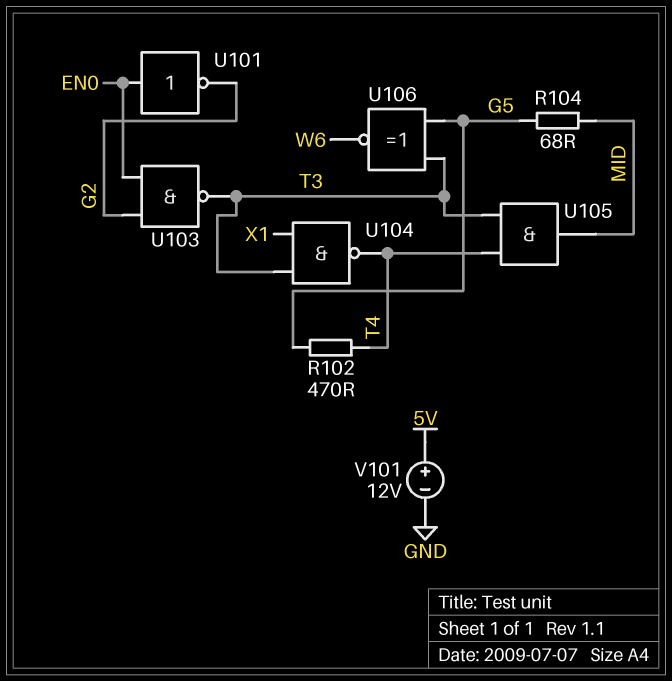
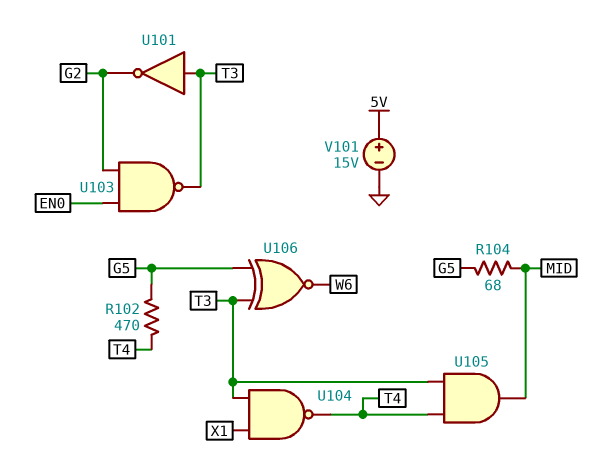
U101: NOT (in EN0, out G2) -> NOT (in T3, out G2)
V101: 12V (plus 5V, minus GND) -> 15V (plus 5V, minus GND)

